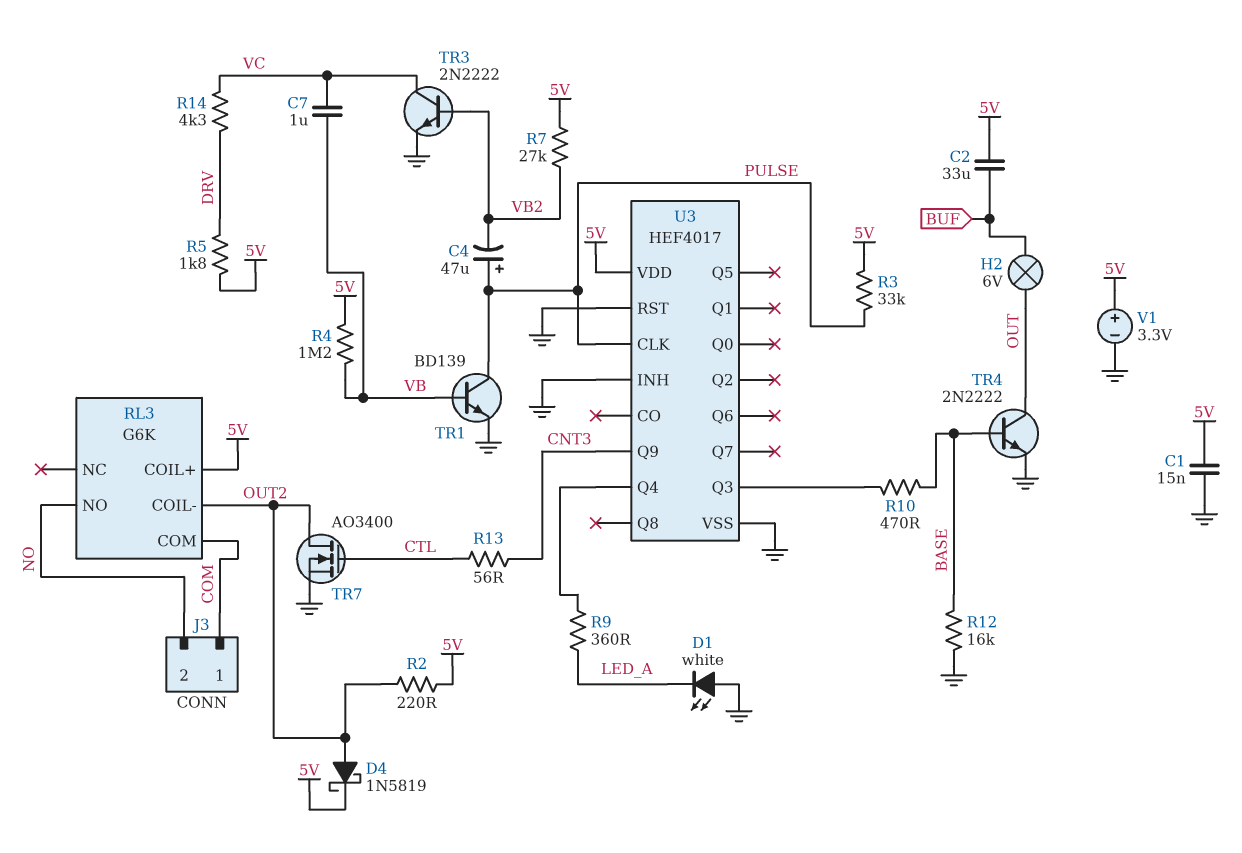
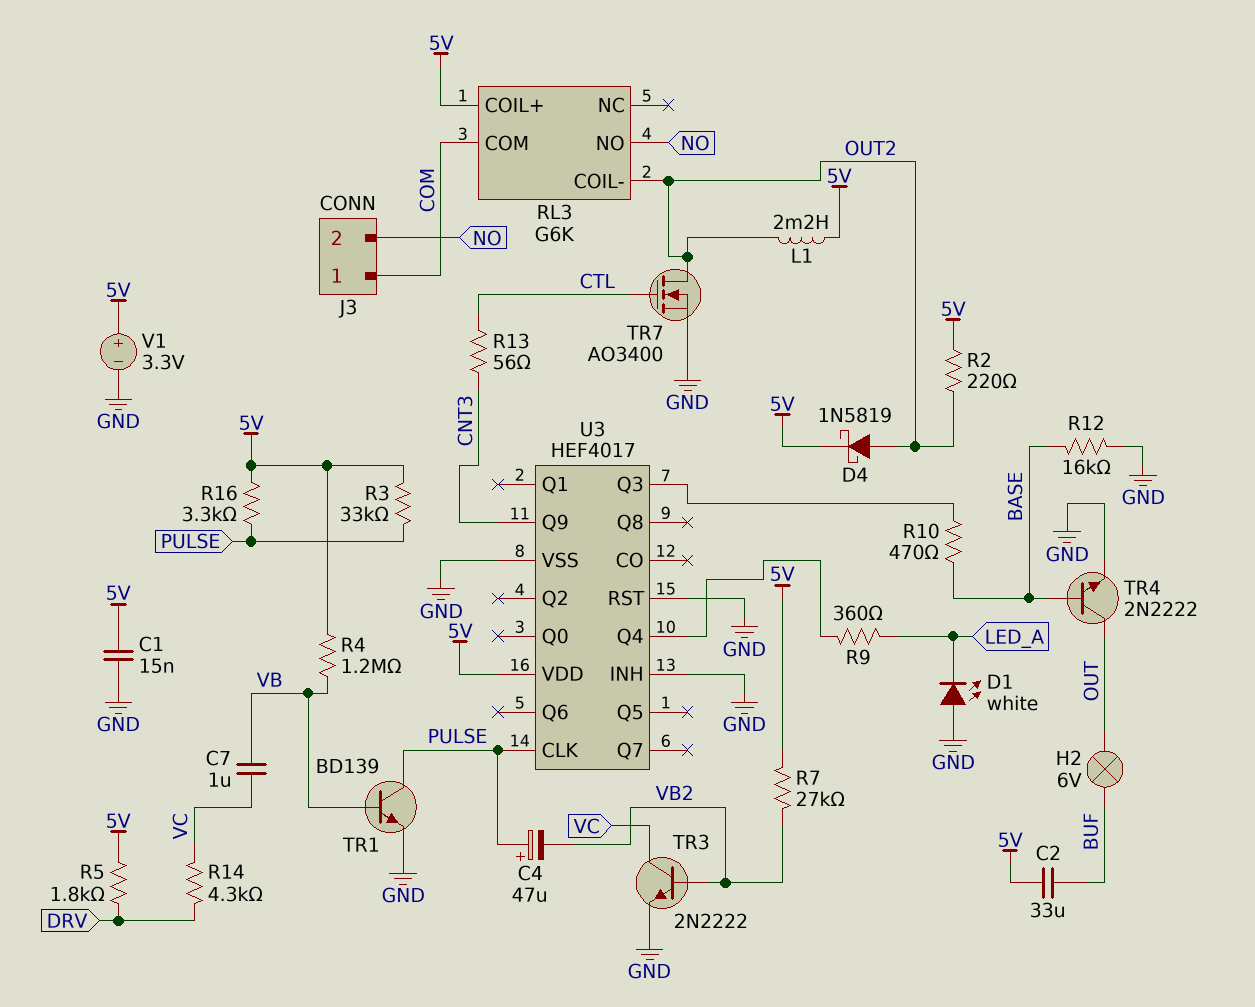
L1: none -> 2.2mH (5V, OUT2)
R16: none -> 3.3k (5V, PULSE)

